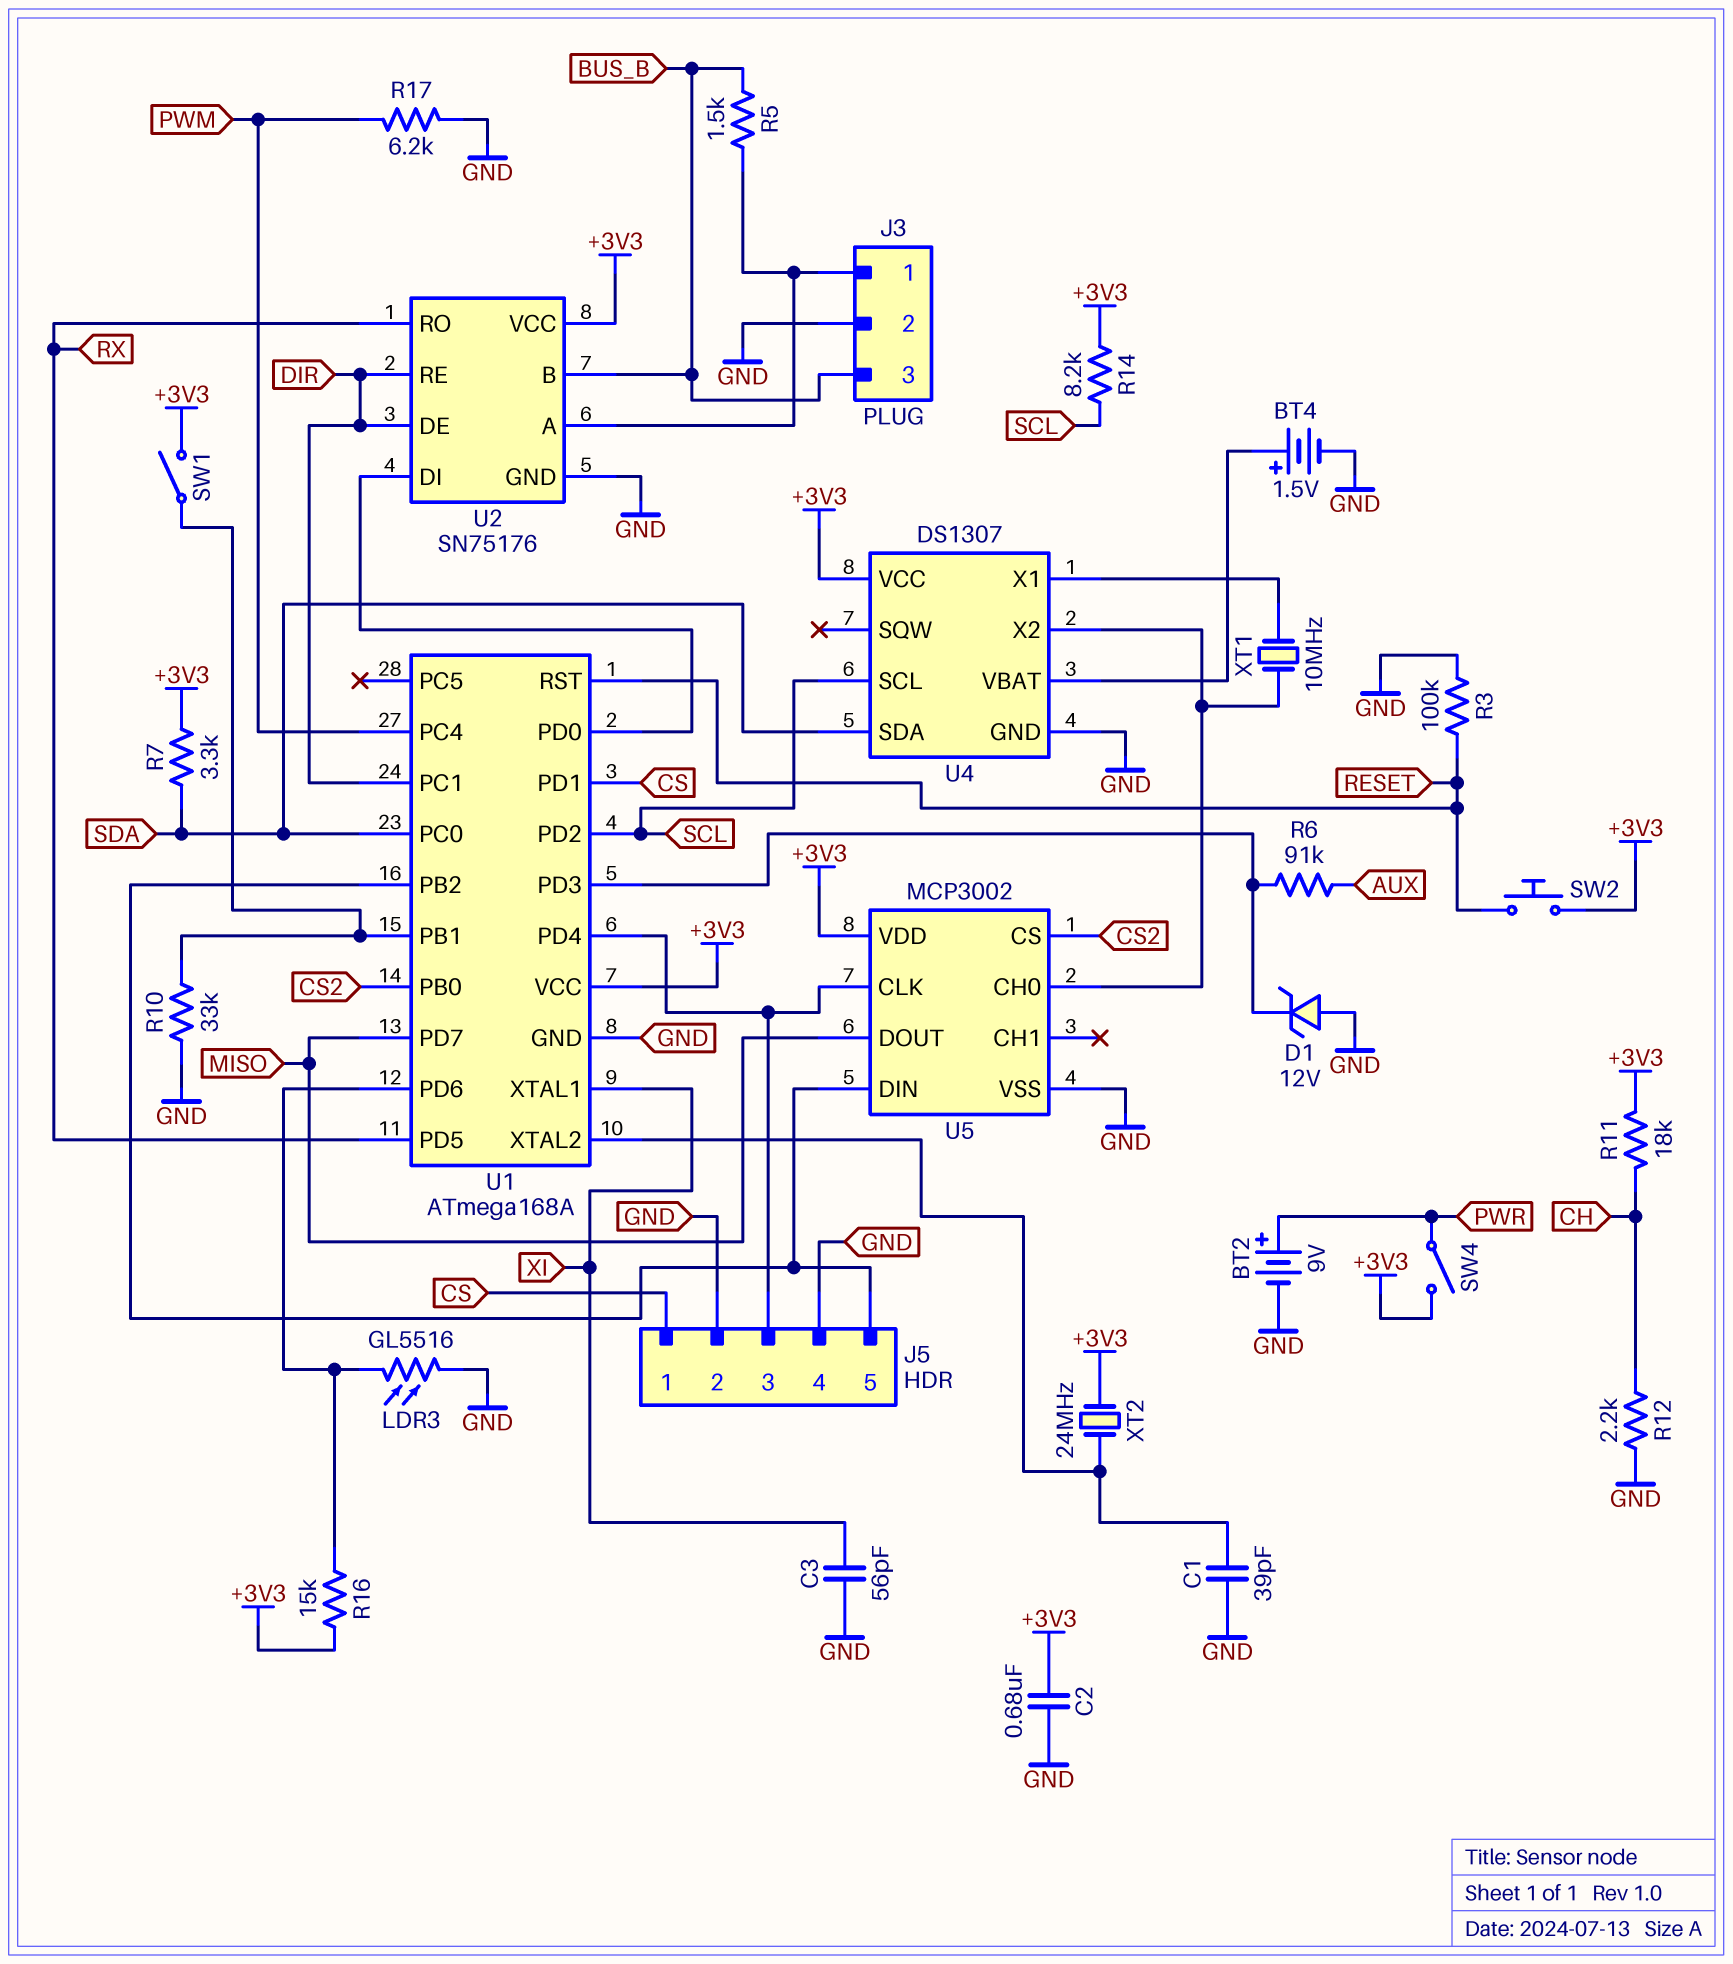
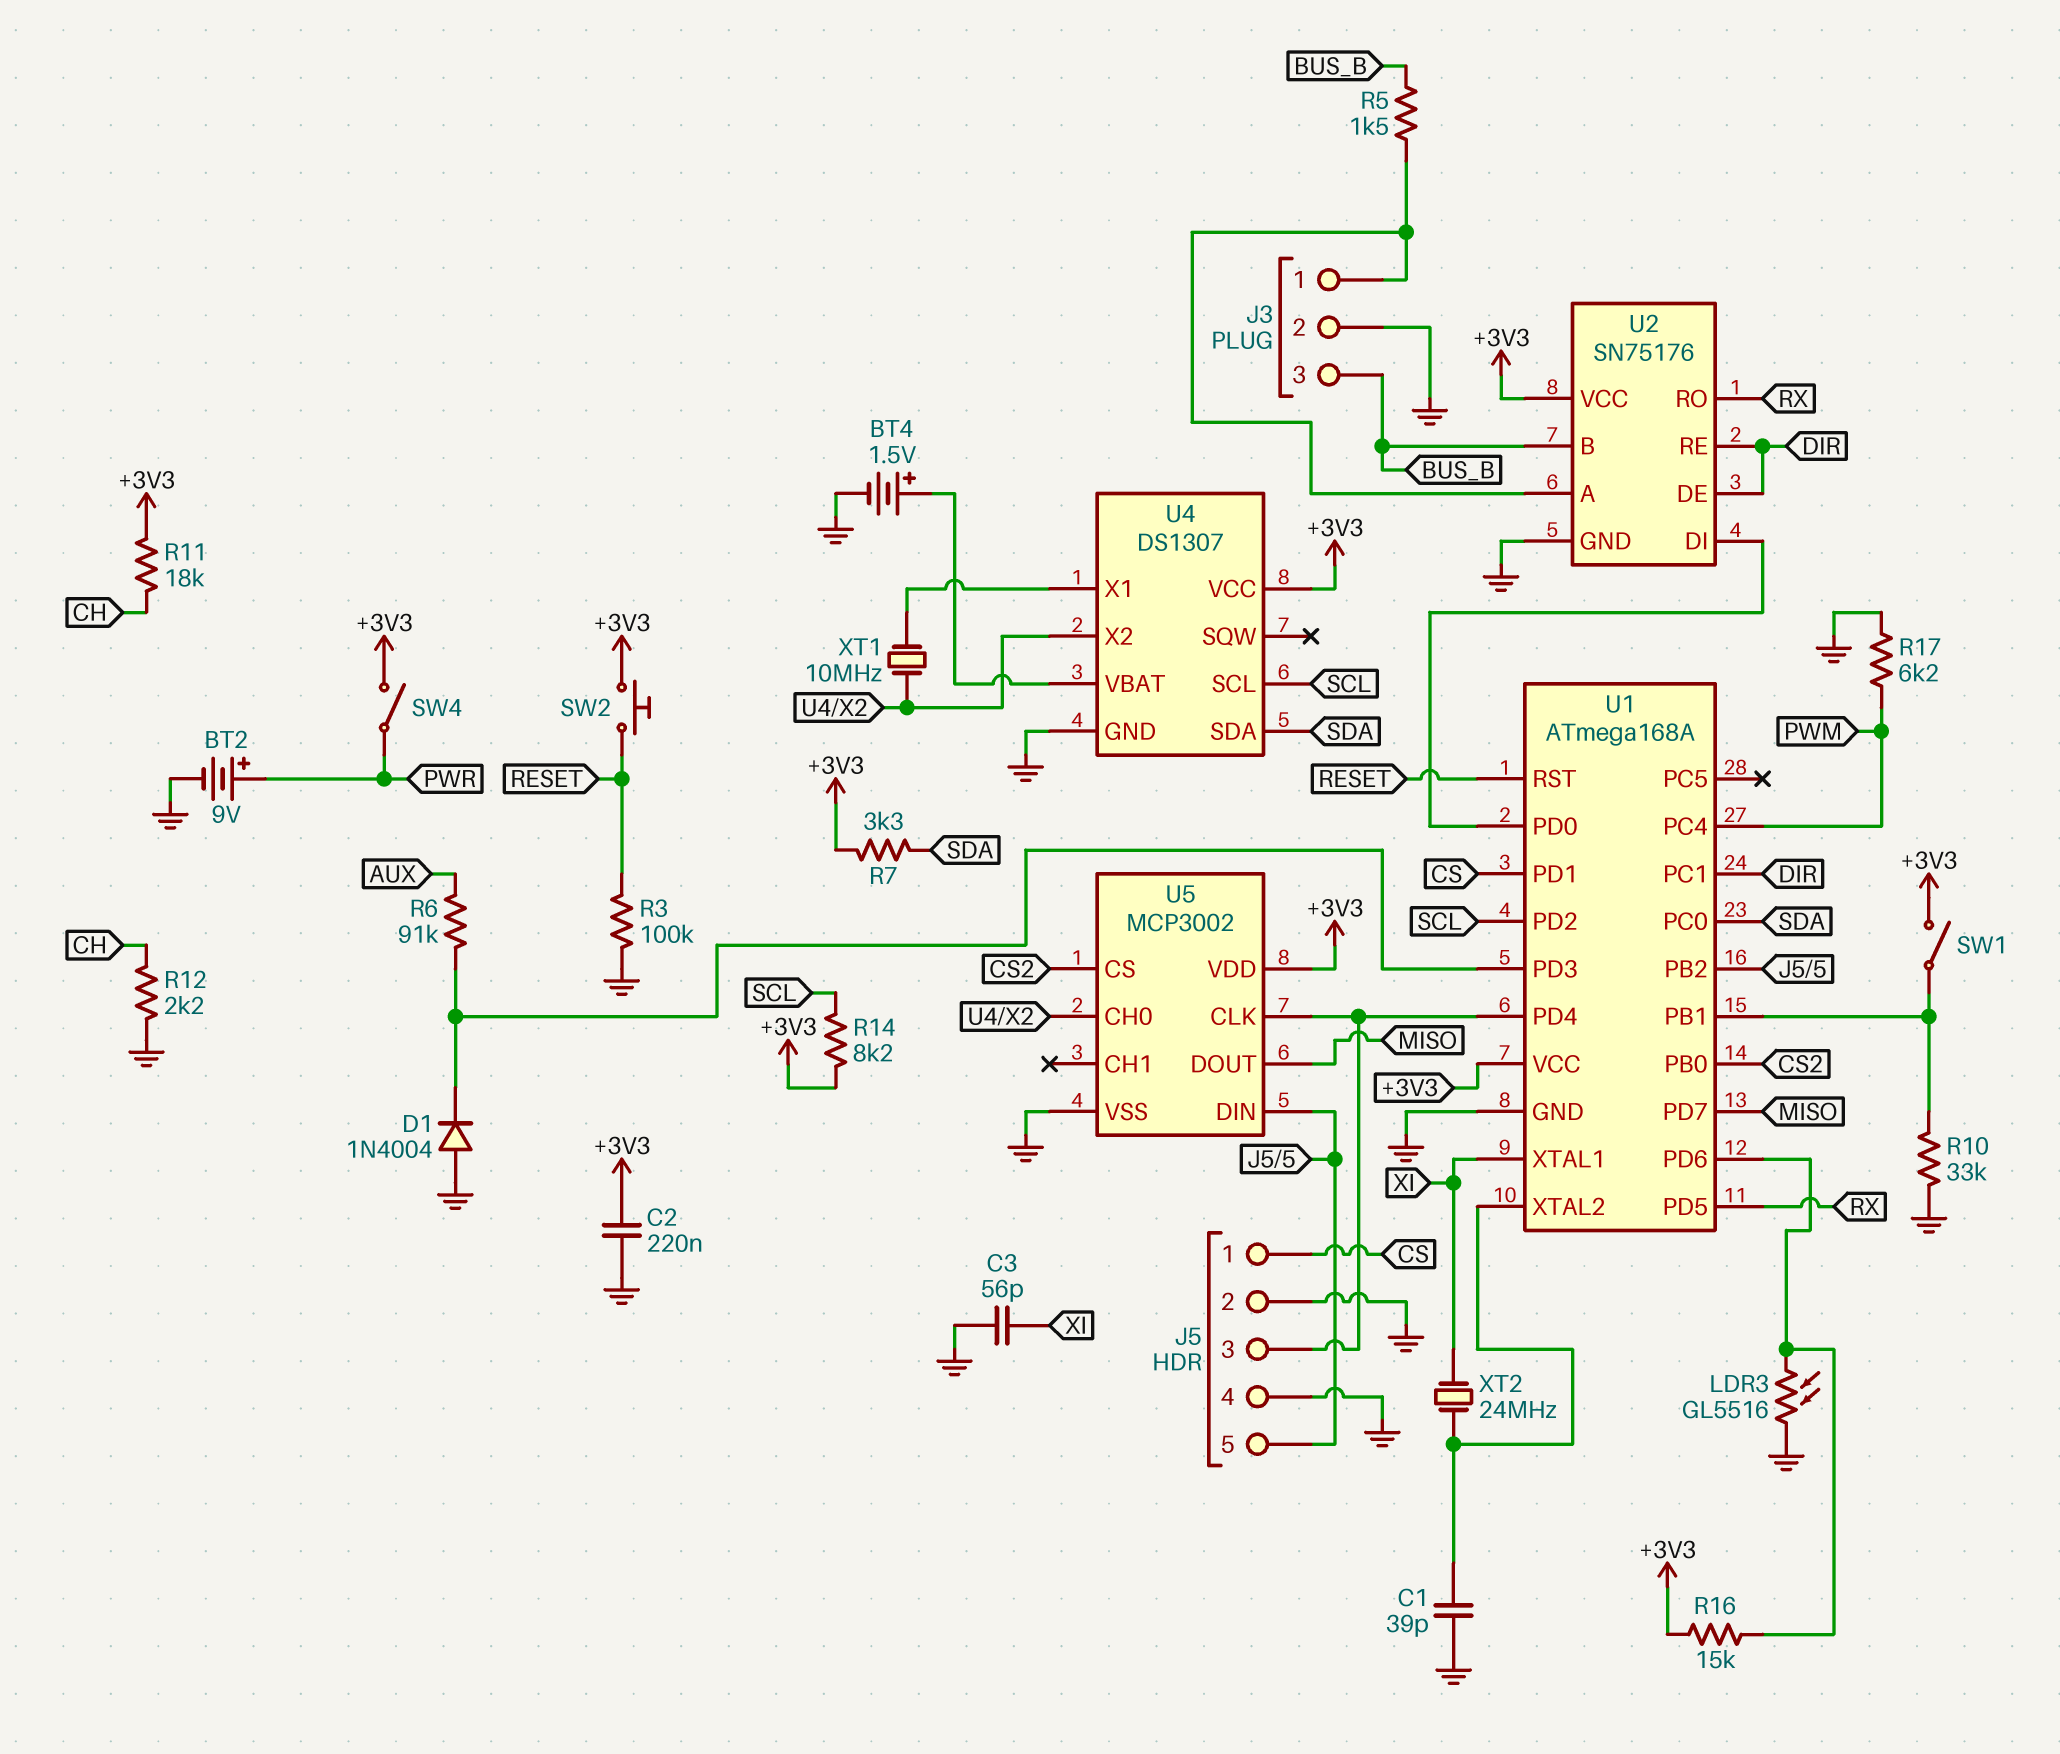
C2: 680nF (+3V3, GND) -> 220nF (+3V3, GND)
D1: zener 12V (A GND, K U1/PD3) -> diode 1N4004 (A GND, K U1/PD3)
XT2: 24MHz (+3V3, U1/XTAL2) -> 24MHz (U1/XTAL2, XI)

